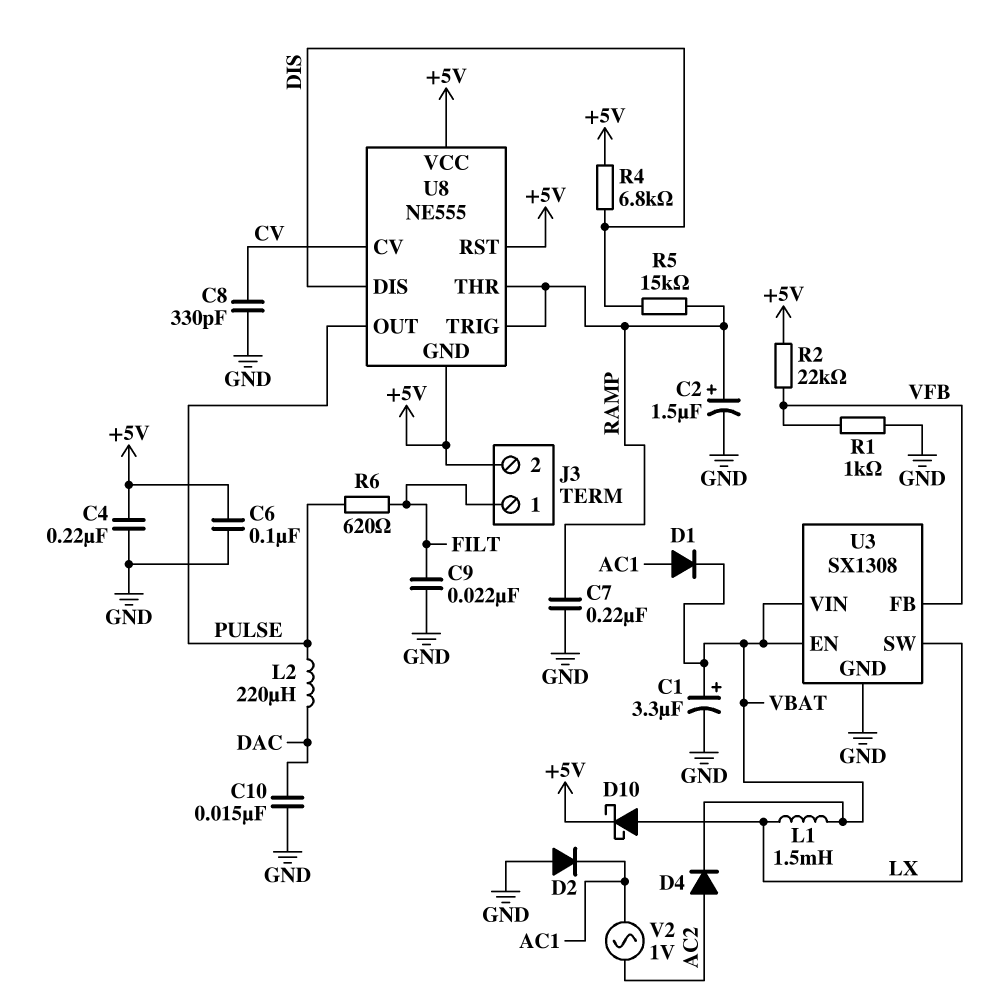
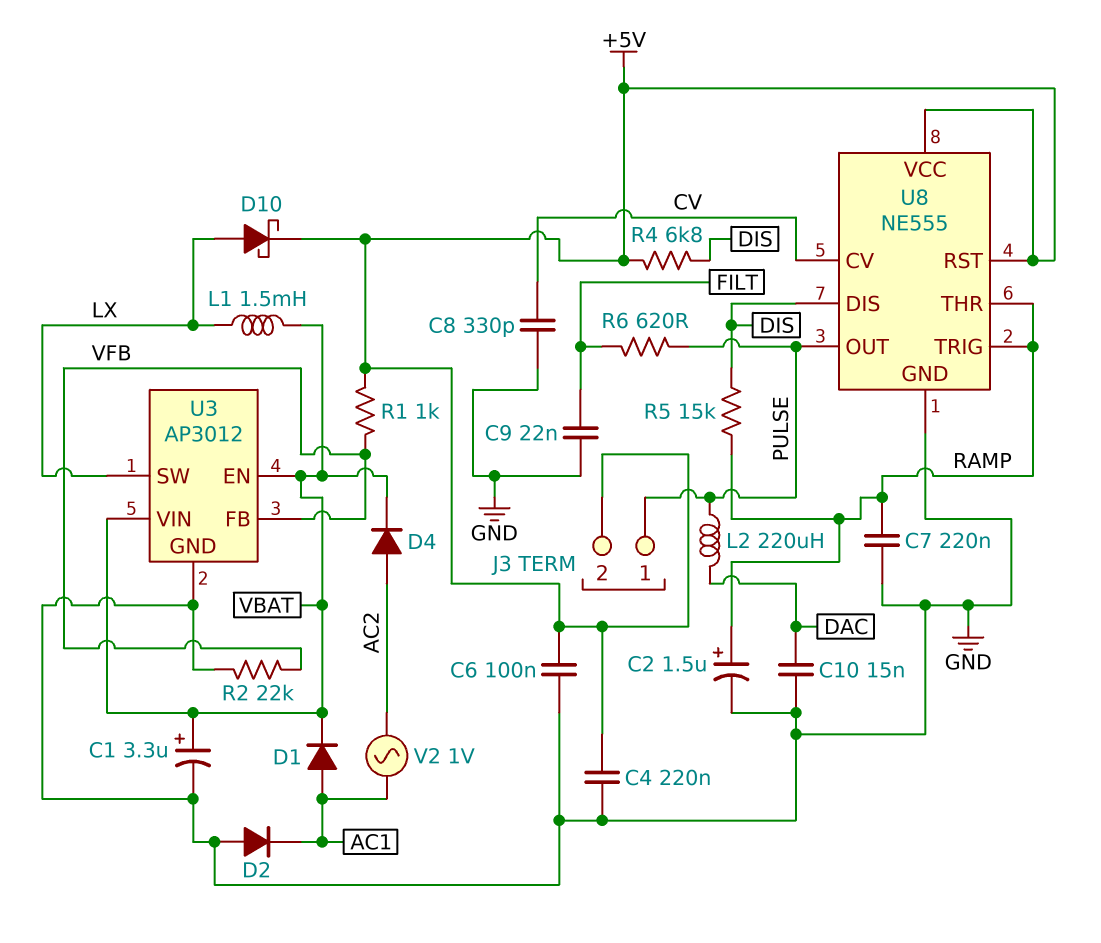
J3 pin 1: FILT -> PULSE
R1: 1k (GND, VFB) -> 1k (+5V, VFB)
R2: 22k (+5V, VFB) -> 22k (GND, VFB)
U3: SX1308 -> AP3012
U8 pin GND: +5V -> GND

